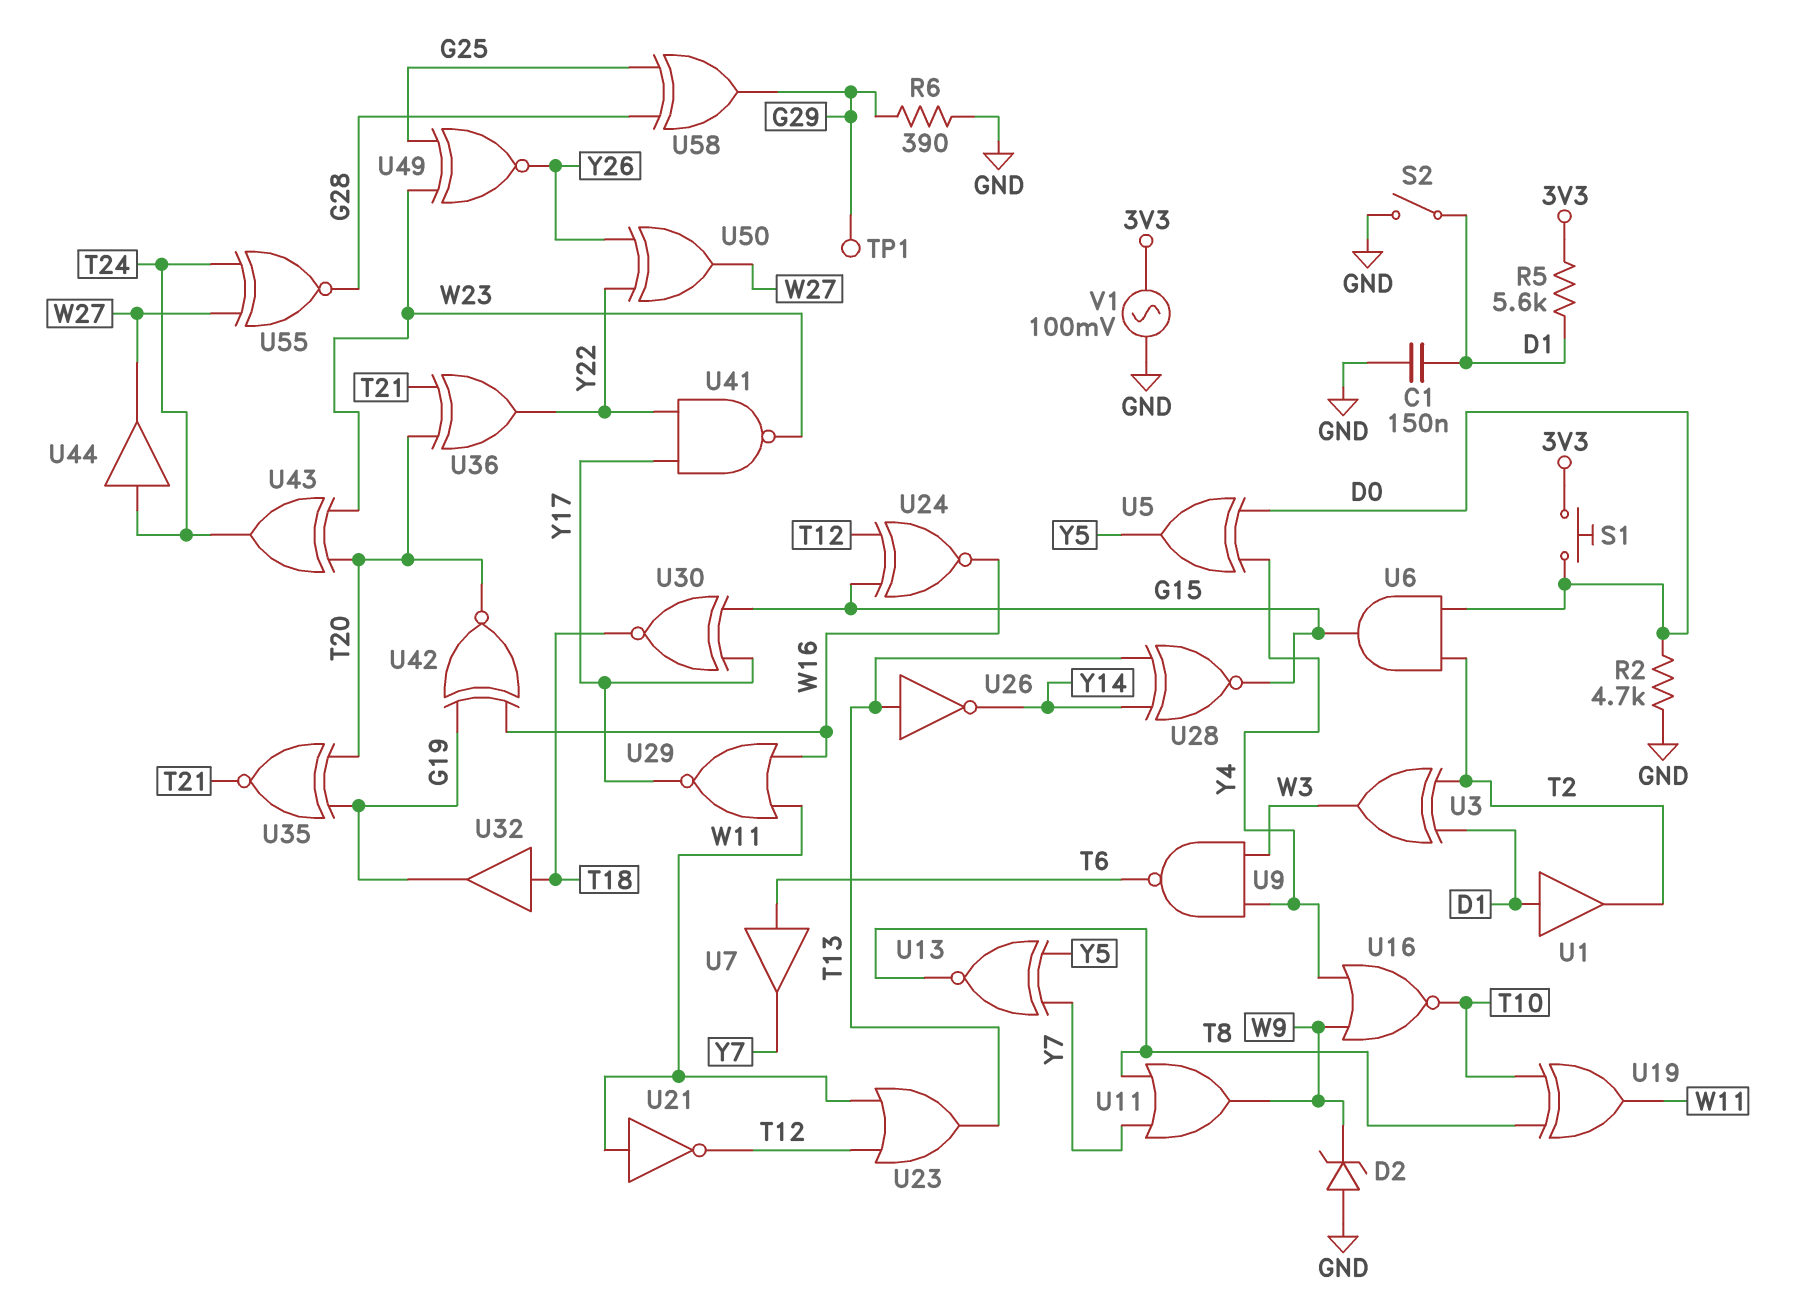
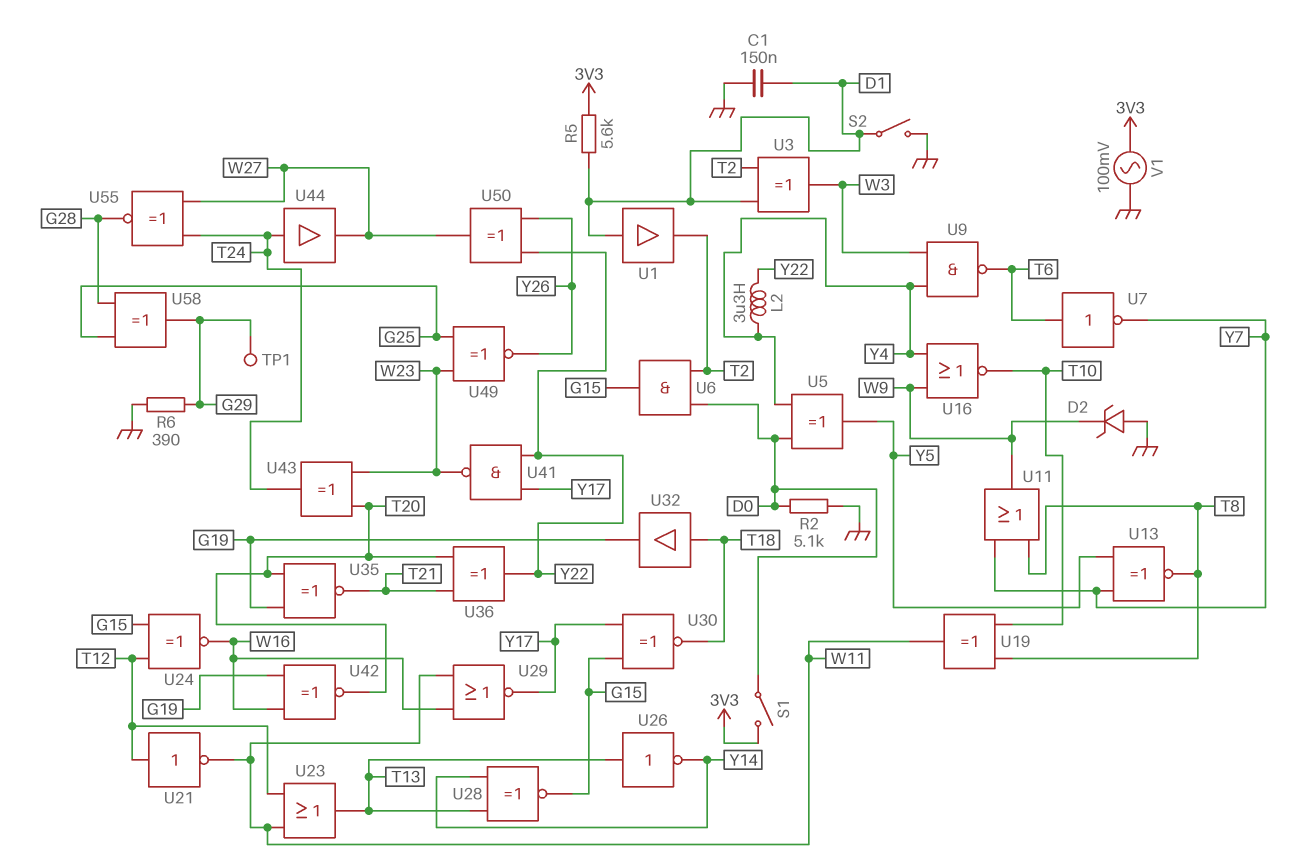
L2: none -> 3.3uH (Y4, Y22)
R2: 4.7k (D0, GND) -> 5.1k (D0, GND)
S1: button (3V3, D0) -> switch (3V3, D0)
U7: buffer (in T6, out Y7) -> NOT (in T6, out Y7)
U21: NOT (in W11, out T12) -> NOT (in T12, out W11)

